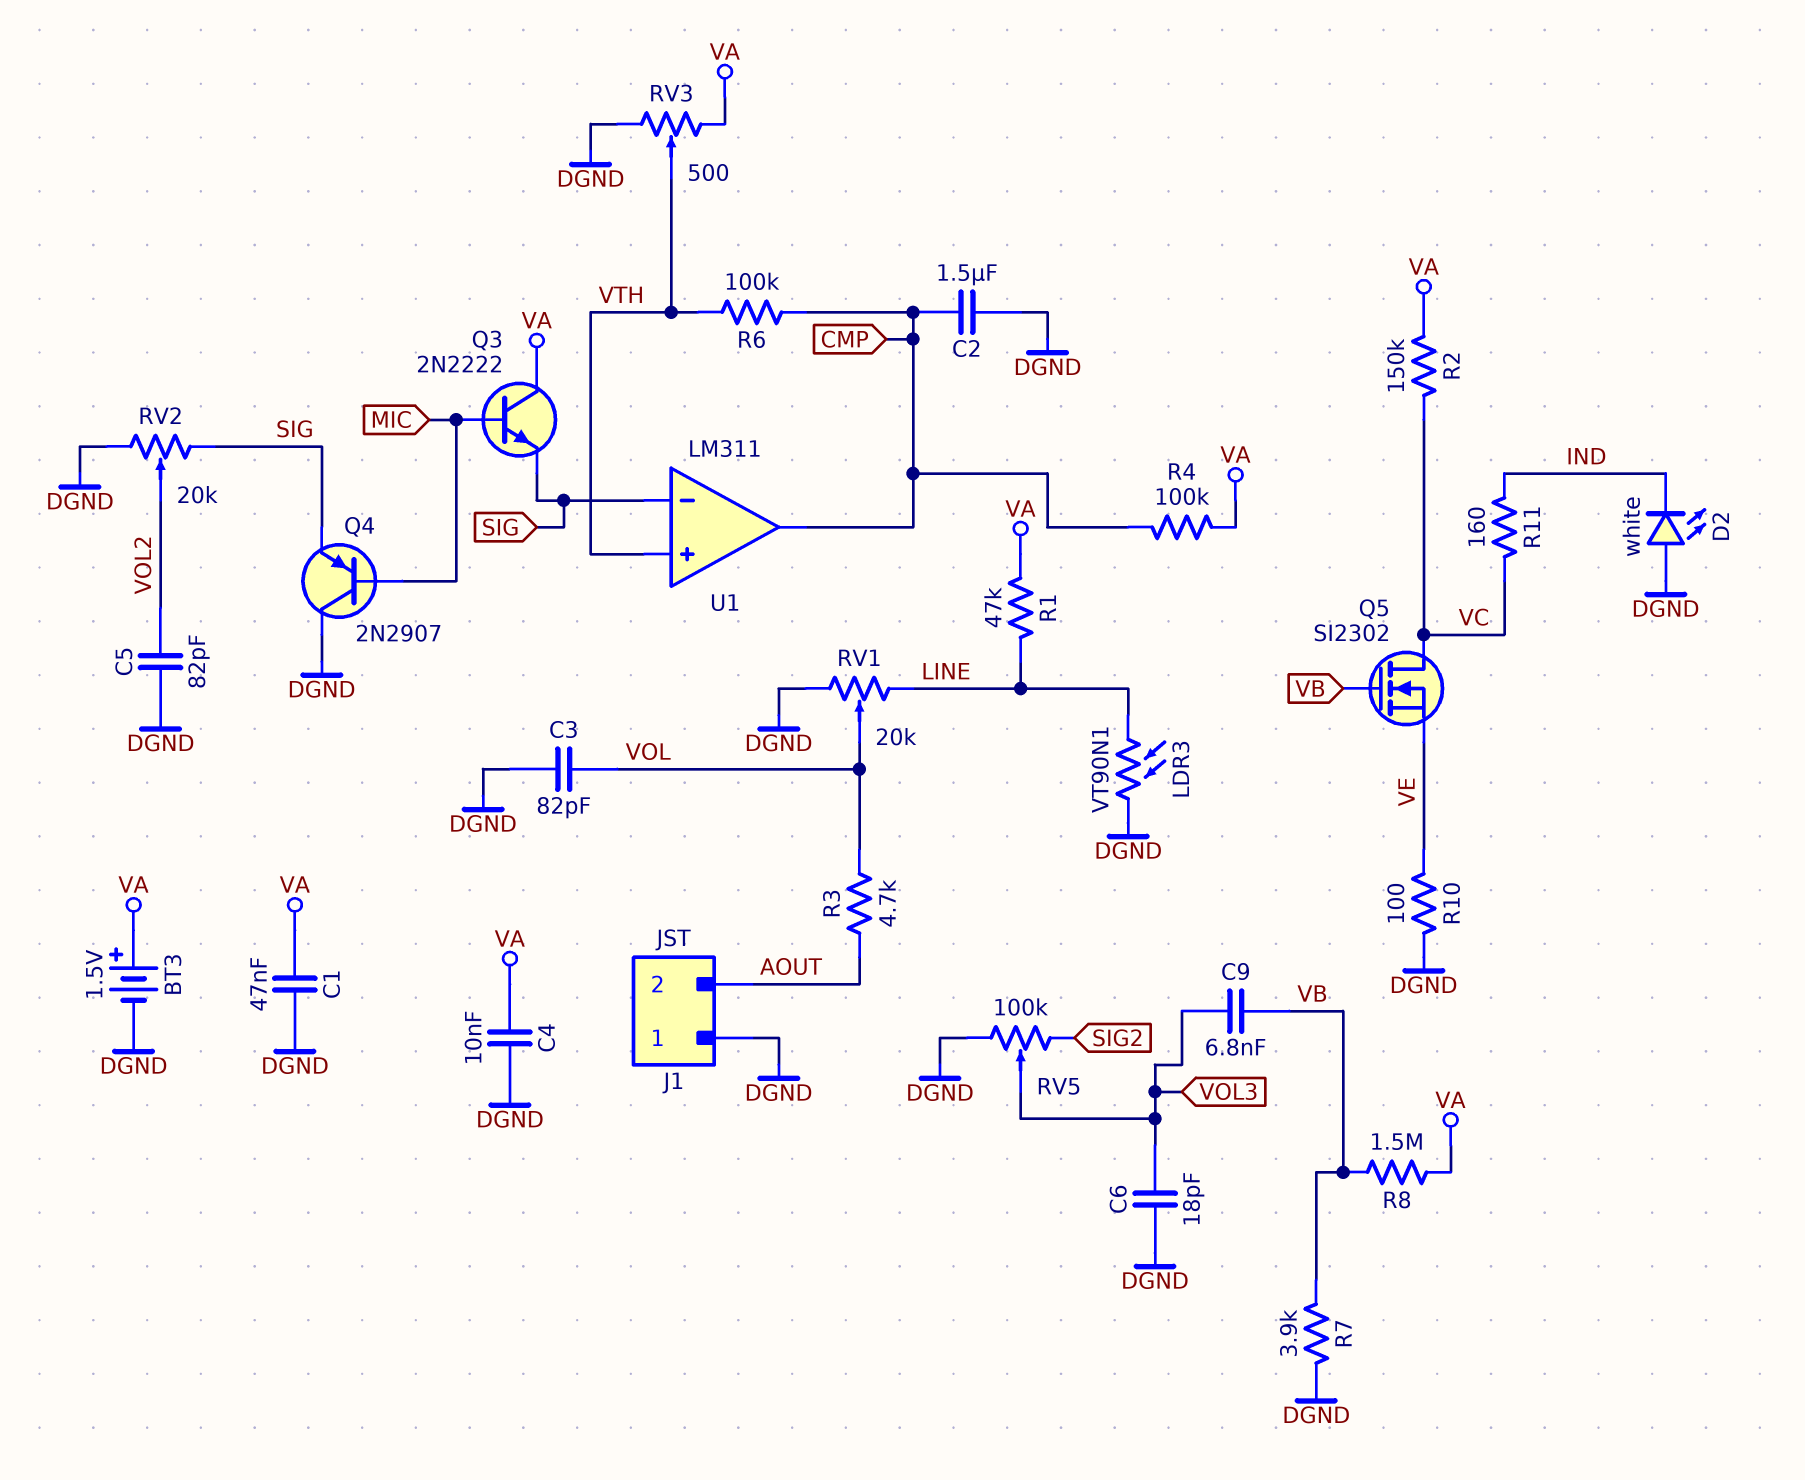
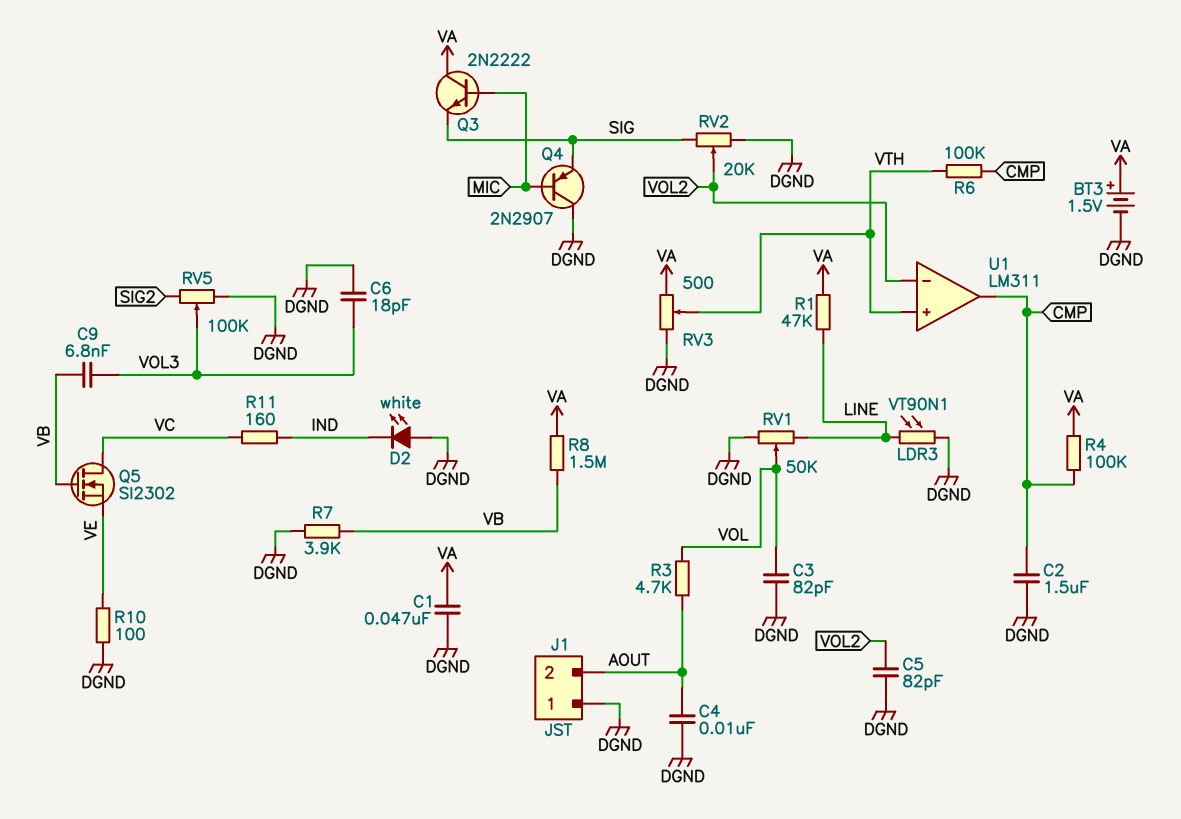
C4: 10nF (DGND, VA) -> 10nF (AOUT, DGND)
R2: 150k (VA, VC) -> none
RV1: 20k (DGND, LINE, wiper VOL) -> 50k (DGND, LINE, wiper VOL)
U1 pin in-: SIG -> VOL2

